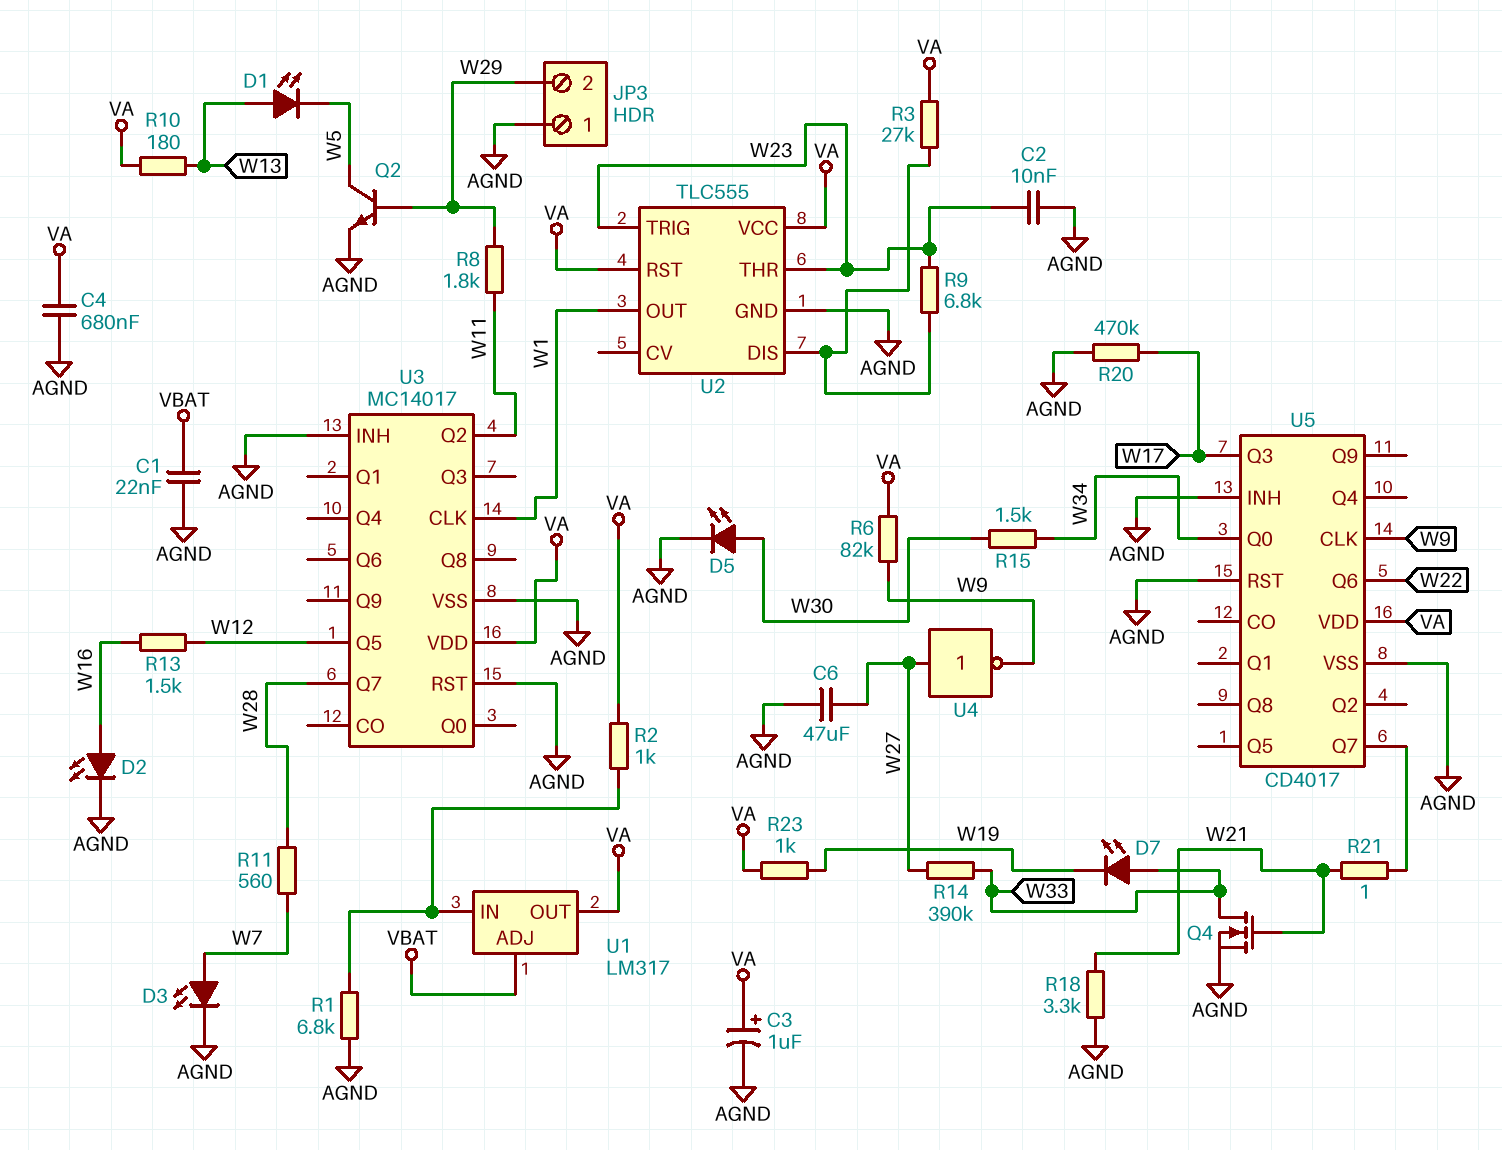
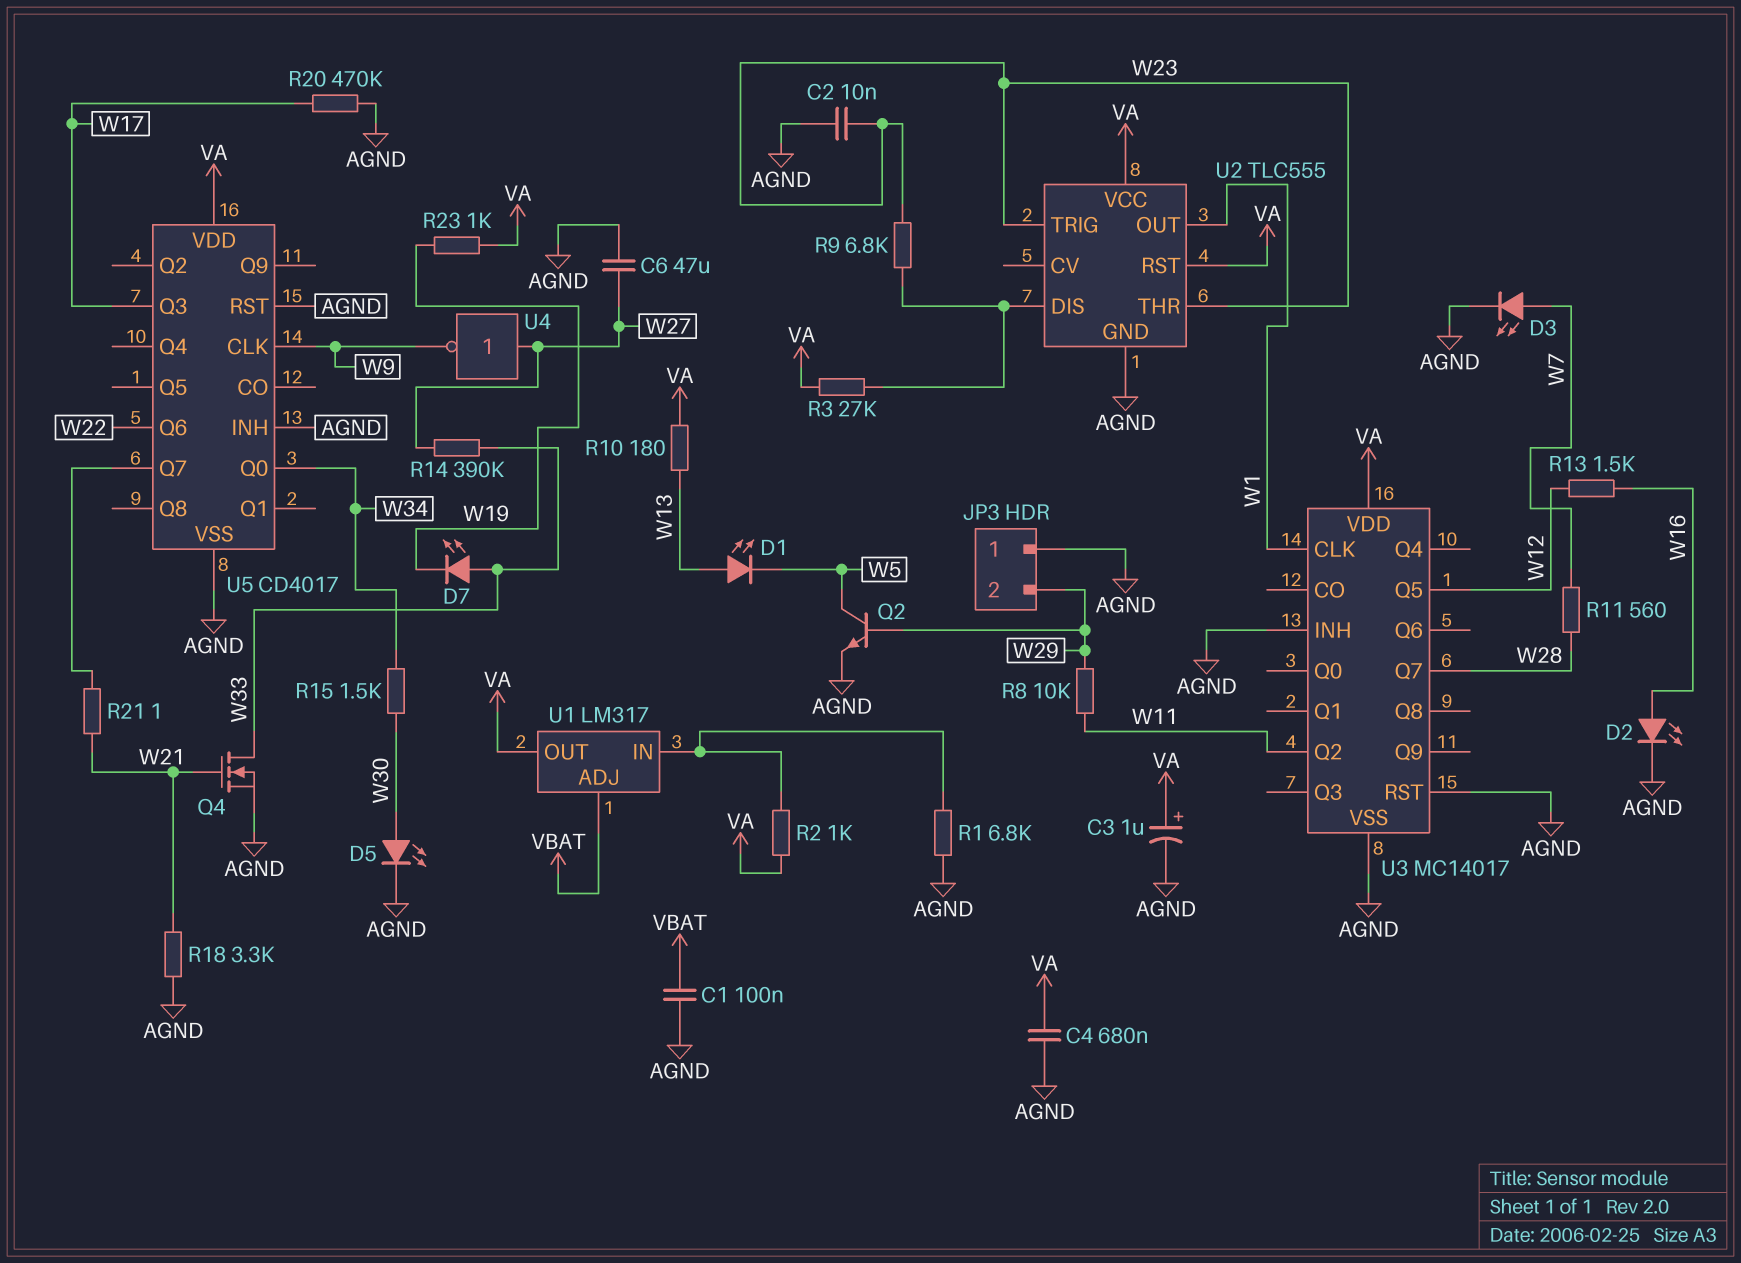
C1: 22nF (AGND, VBAT) -> 100nF (AGND, VBAT)
R6: 82k (VA, W9) -> none
R8: 1.8k (W11, W29) -> 10k (W11, W29)

